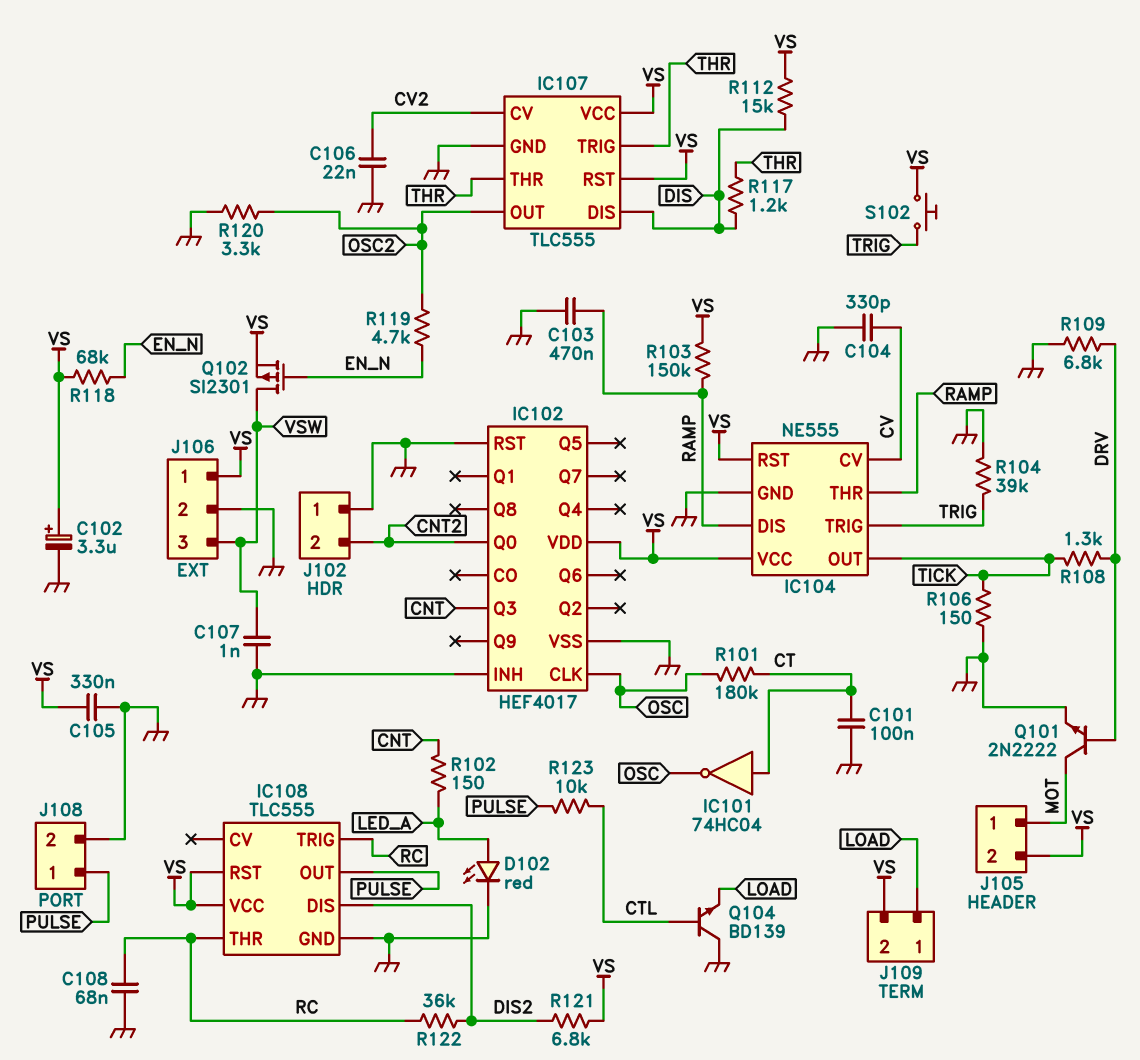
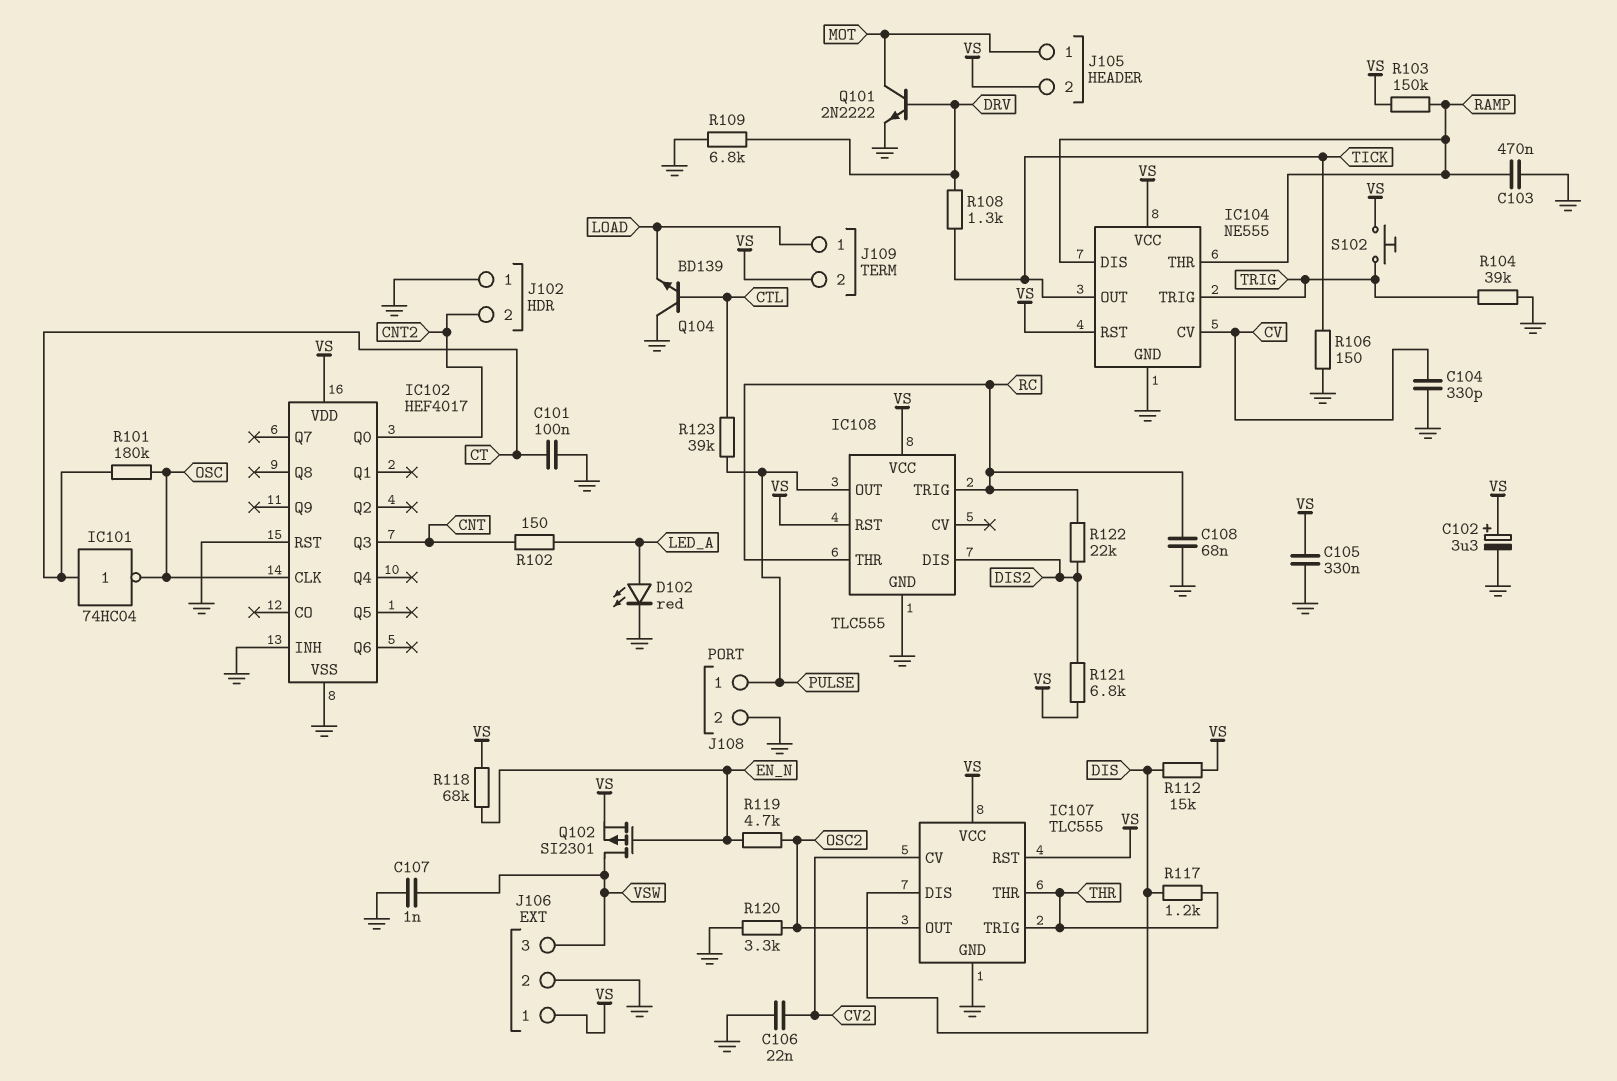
R122: 36k (DIS2, RC) -> 22k (DIS2, RC)
R123: 10k (CTL, PULSE) -> 39k (CTL, PULSE)

